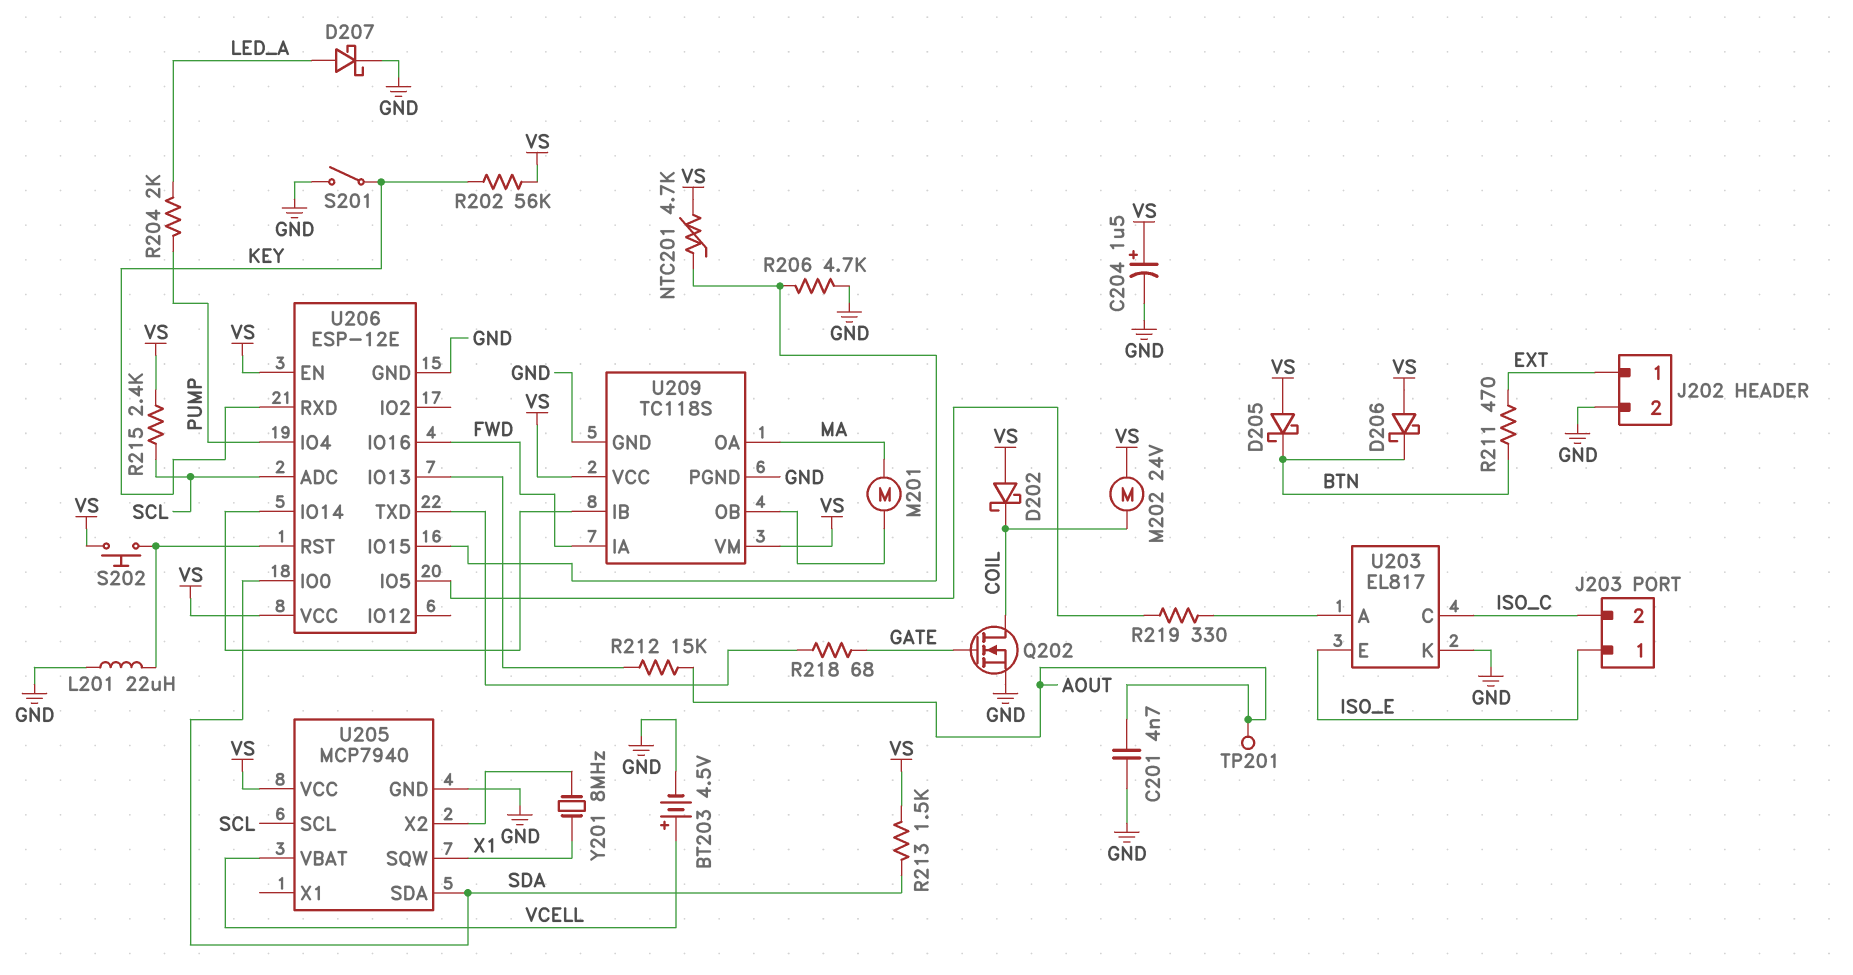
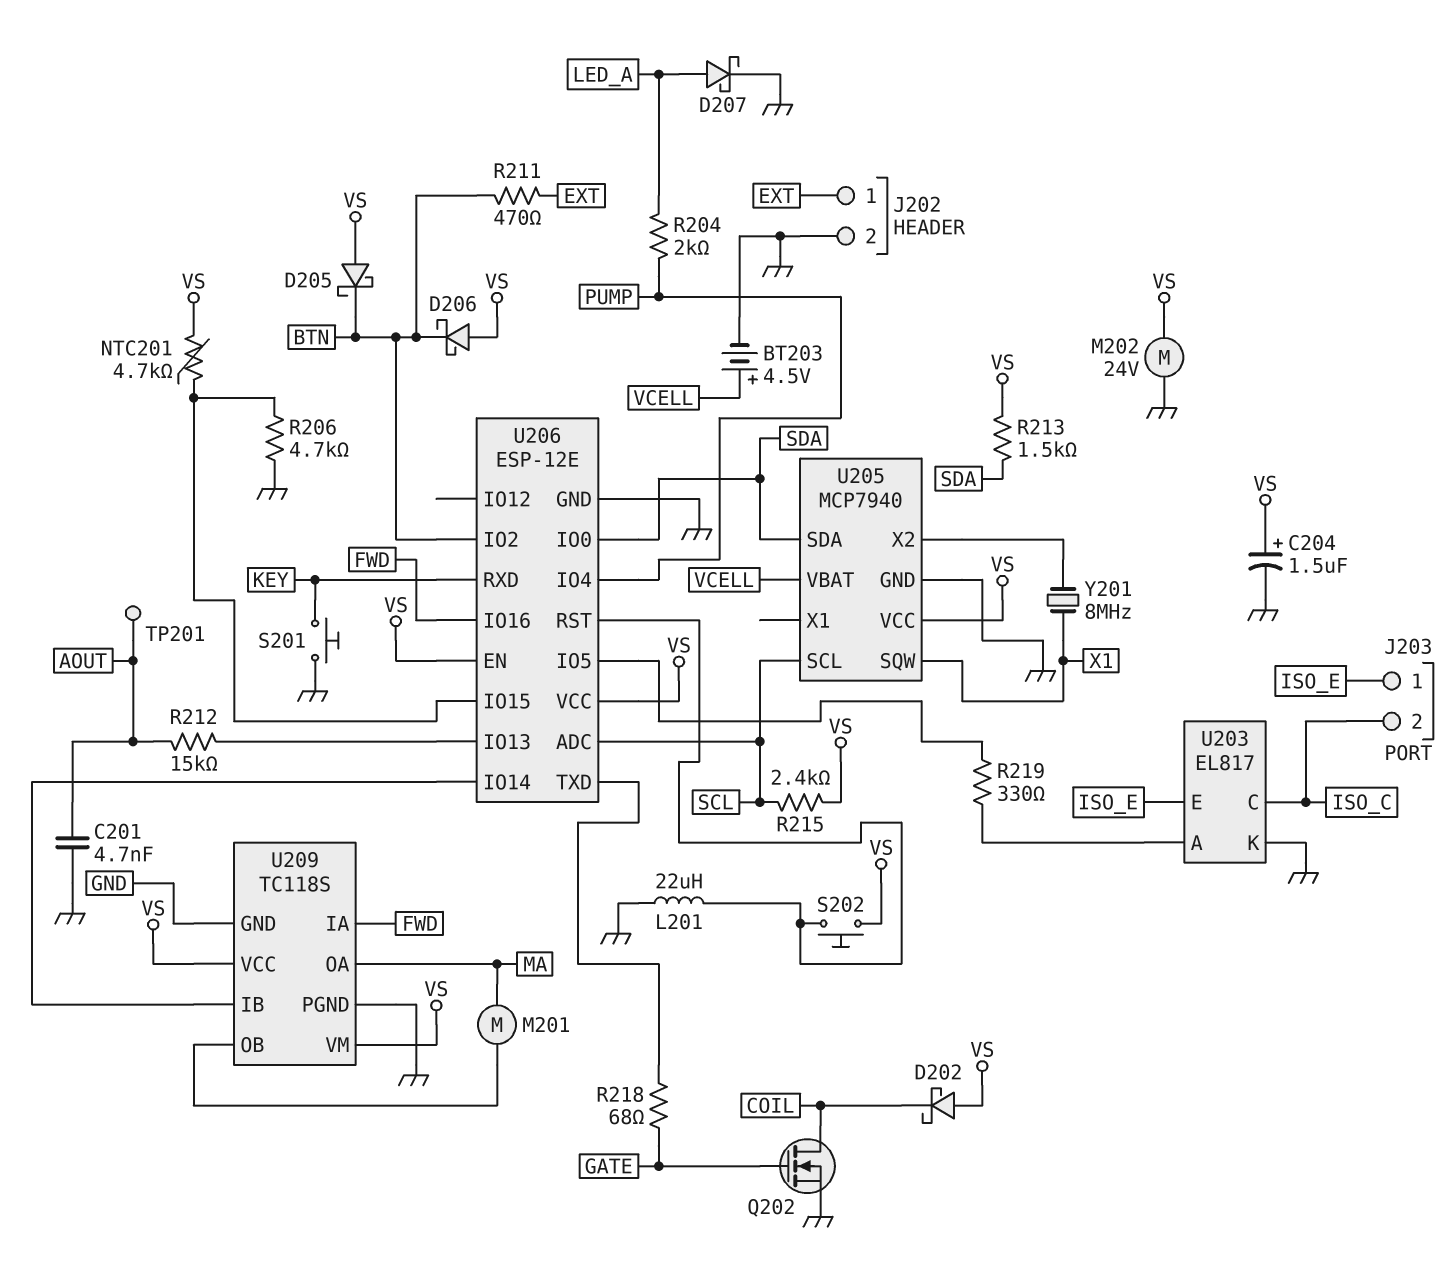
M202: motor 24V (COIL, VS) -> motor 24V (GND, VS)
R202: 56k (KEY, VS) -> none
S201: switch (GND, KEY) -> button (GND, KEY)
U206 pin IO2: none -> BTN

